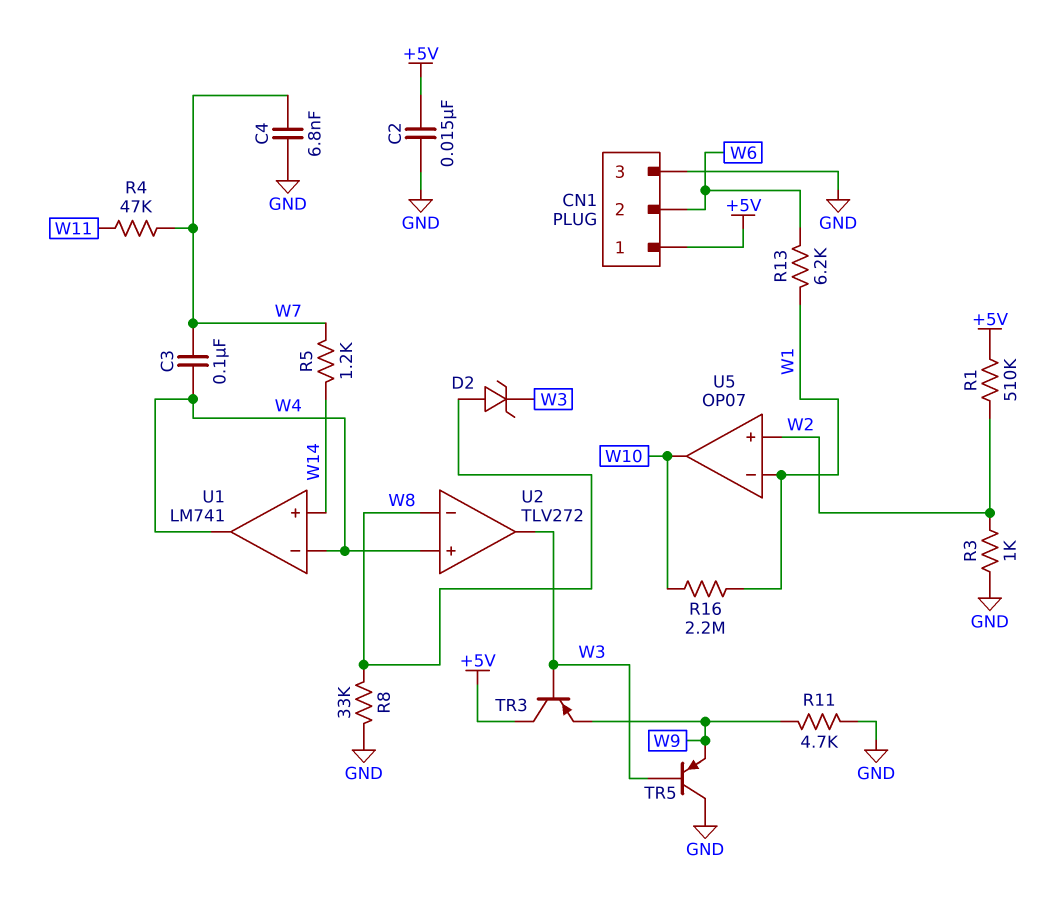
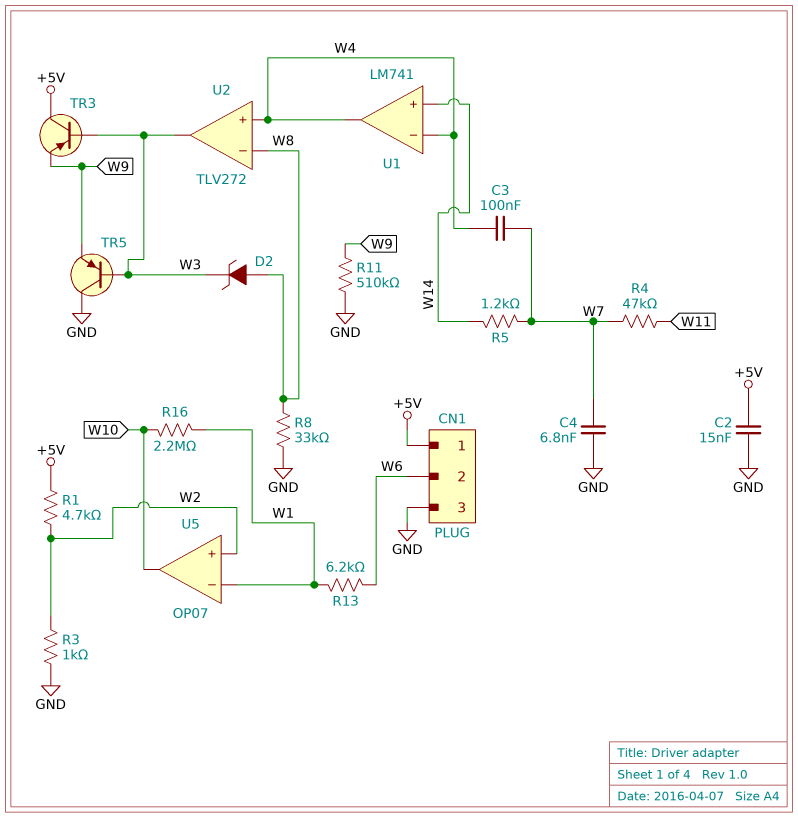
R1: 510k (+5V, W2) -> 4.7k (+5V, W2)
R11: 4.7k (GND, W9) -> 510k (GND, W9)

